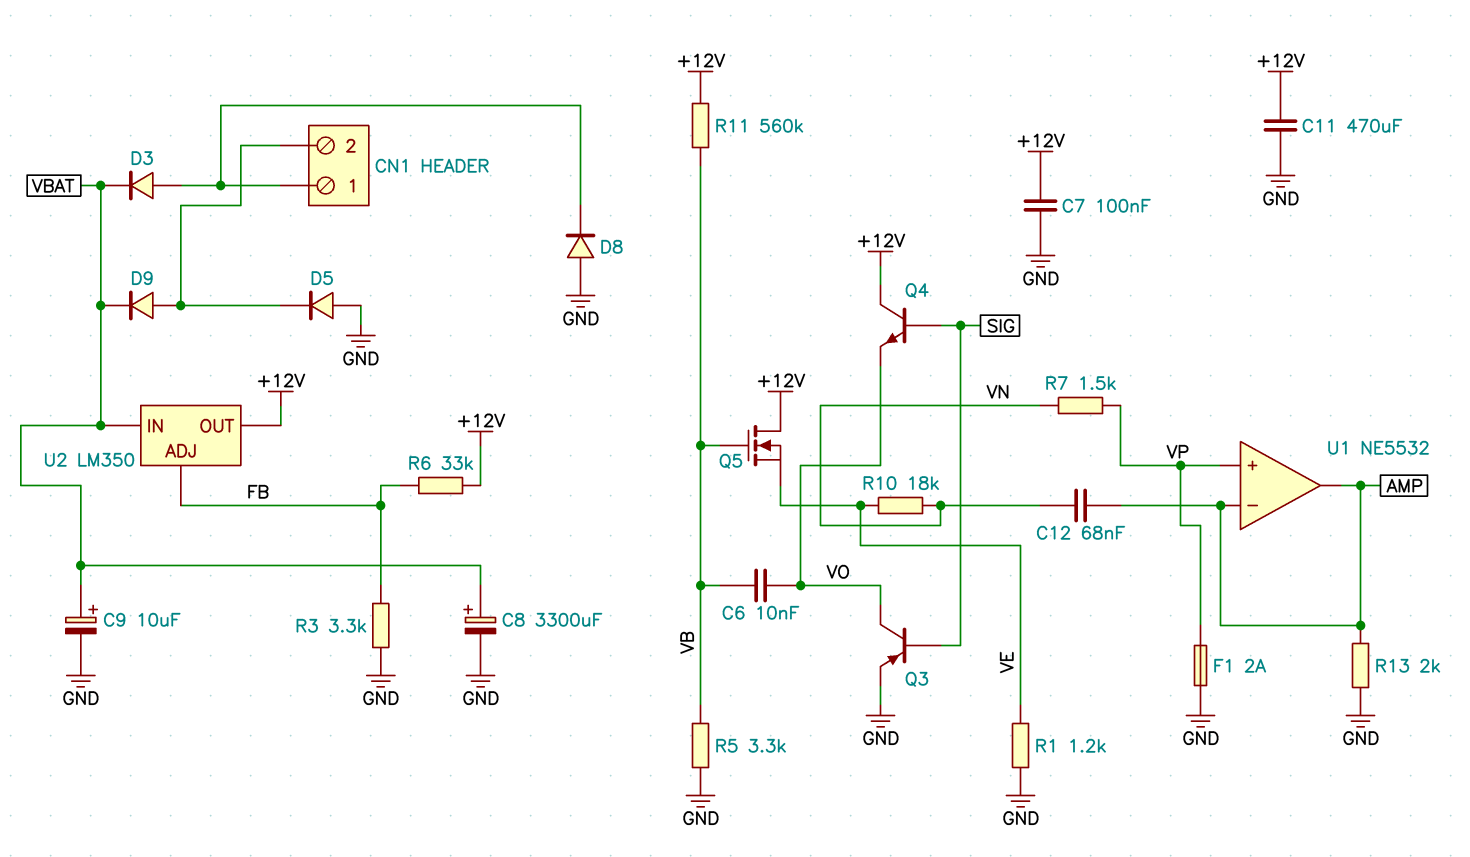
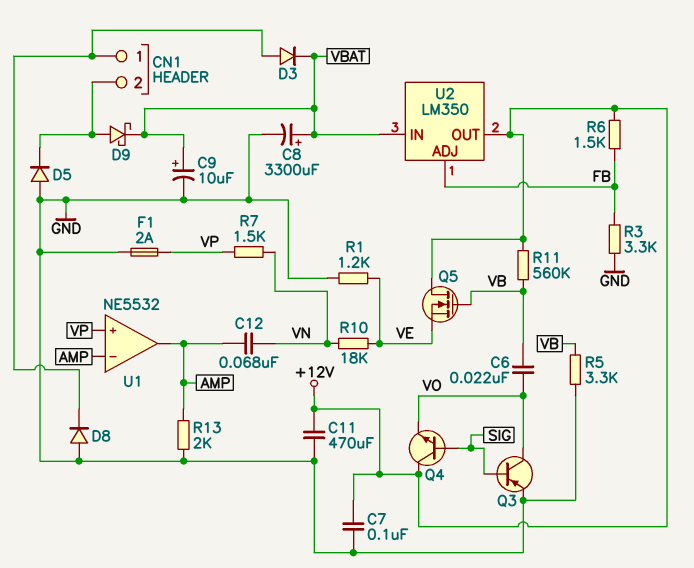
C6: 10nF (VB, VO) -> 22nF (VB, VO)
D9: diode (A CN1/2, K VBAT) -> schottky (A CN1/2, K VBAT)
R6: 33k (+12V, FB) -> 1.5k (+12V, FB)

